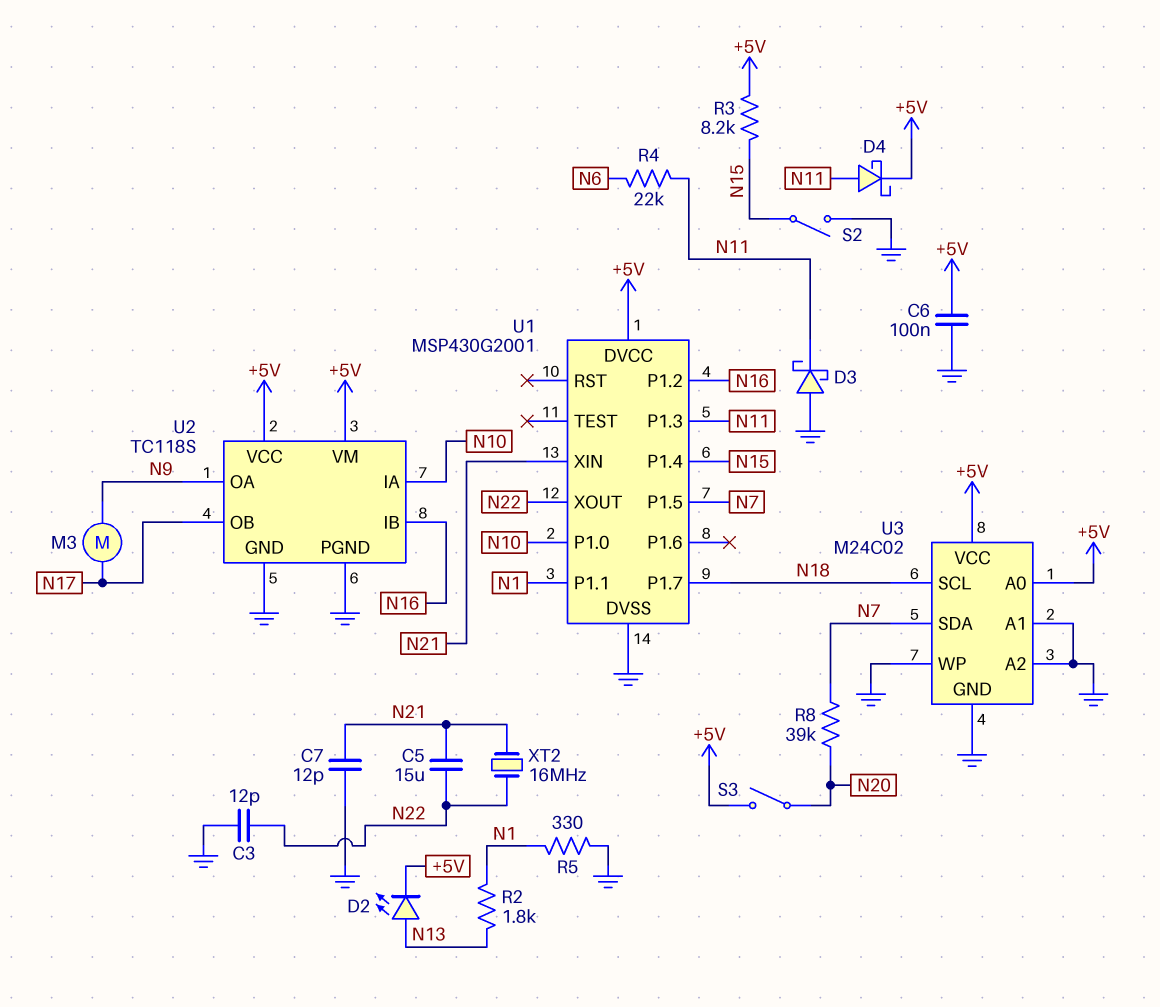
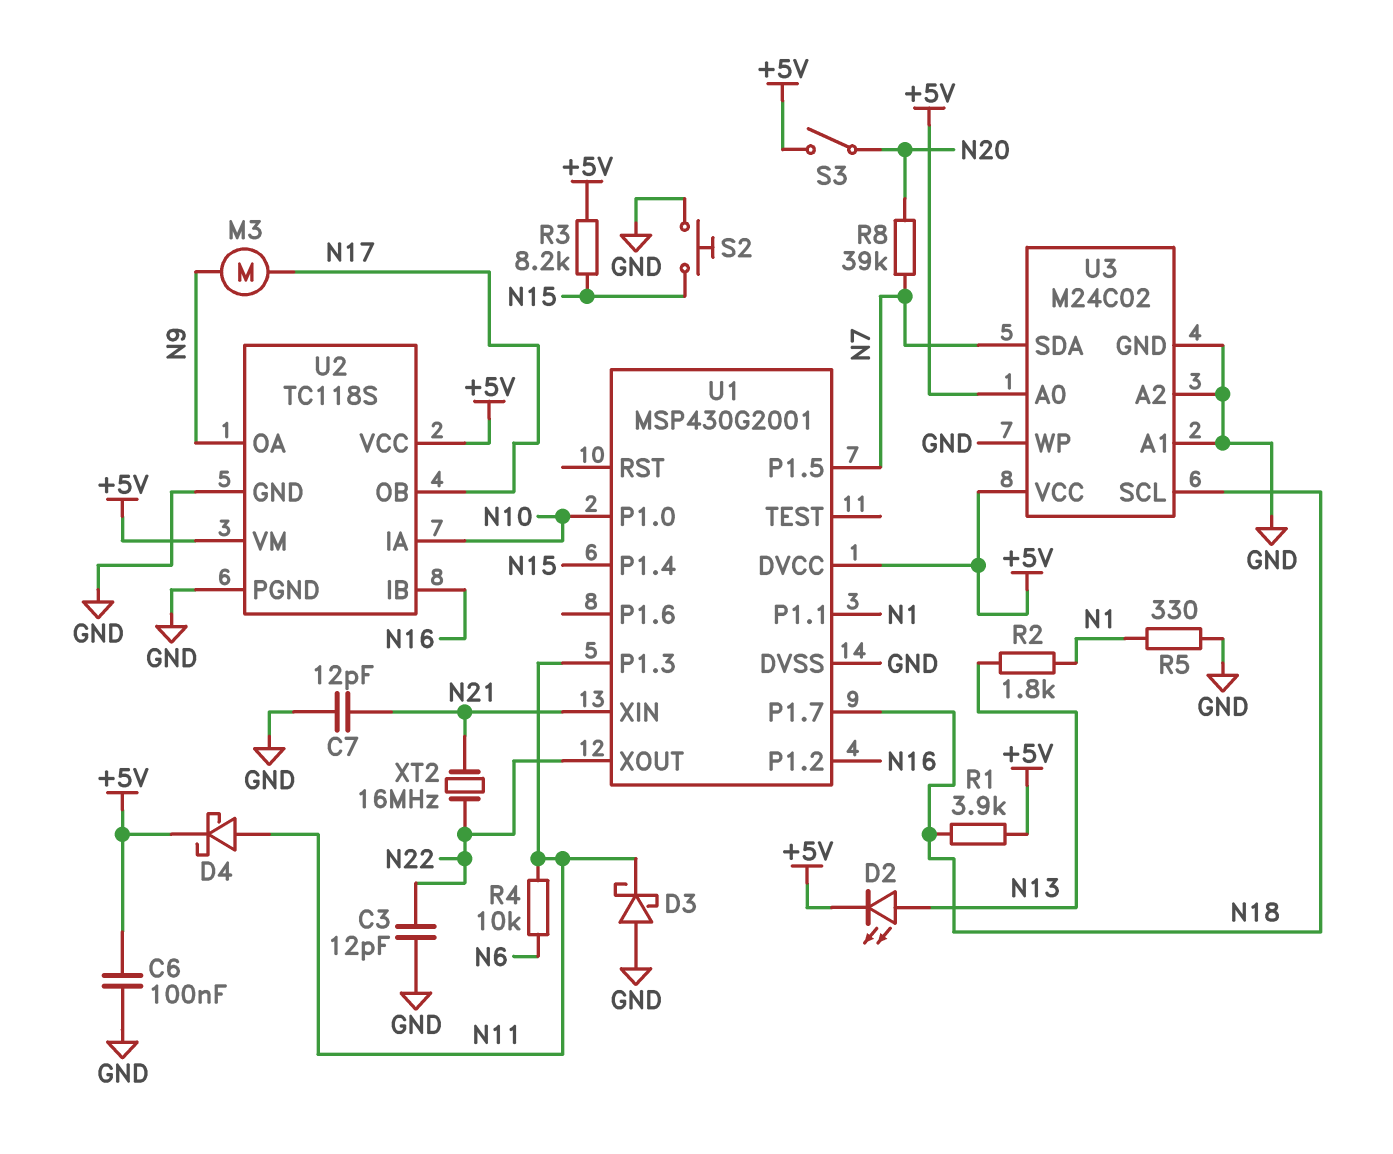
C5: 15uF (N21, N22) -> none
R1: none -> 3.9k (+5V, N18)
R4: 22k (N6, N11) -> 10k (N6, N11)
S2: switch (GND, N15) -> button (GND, N15)

